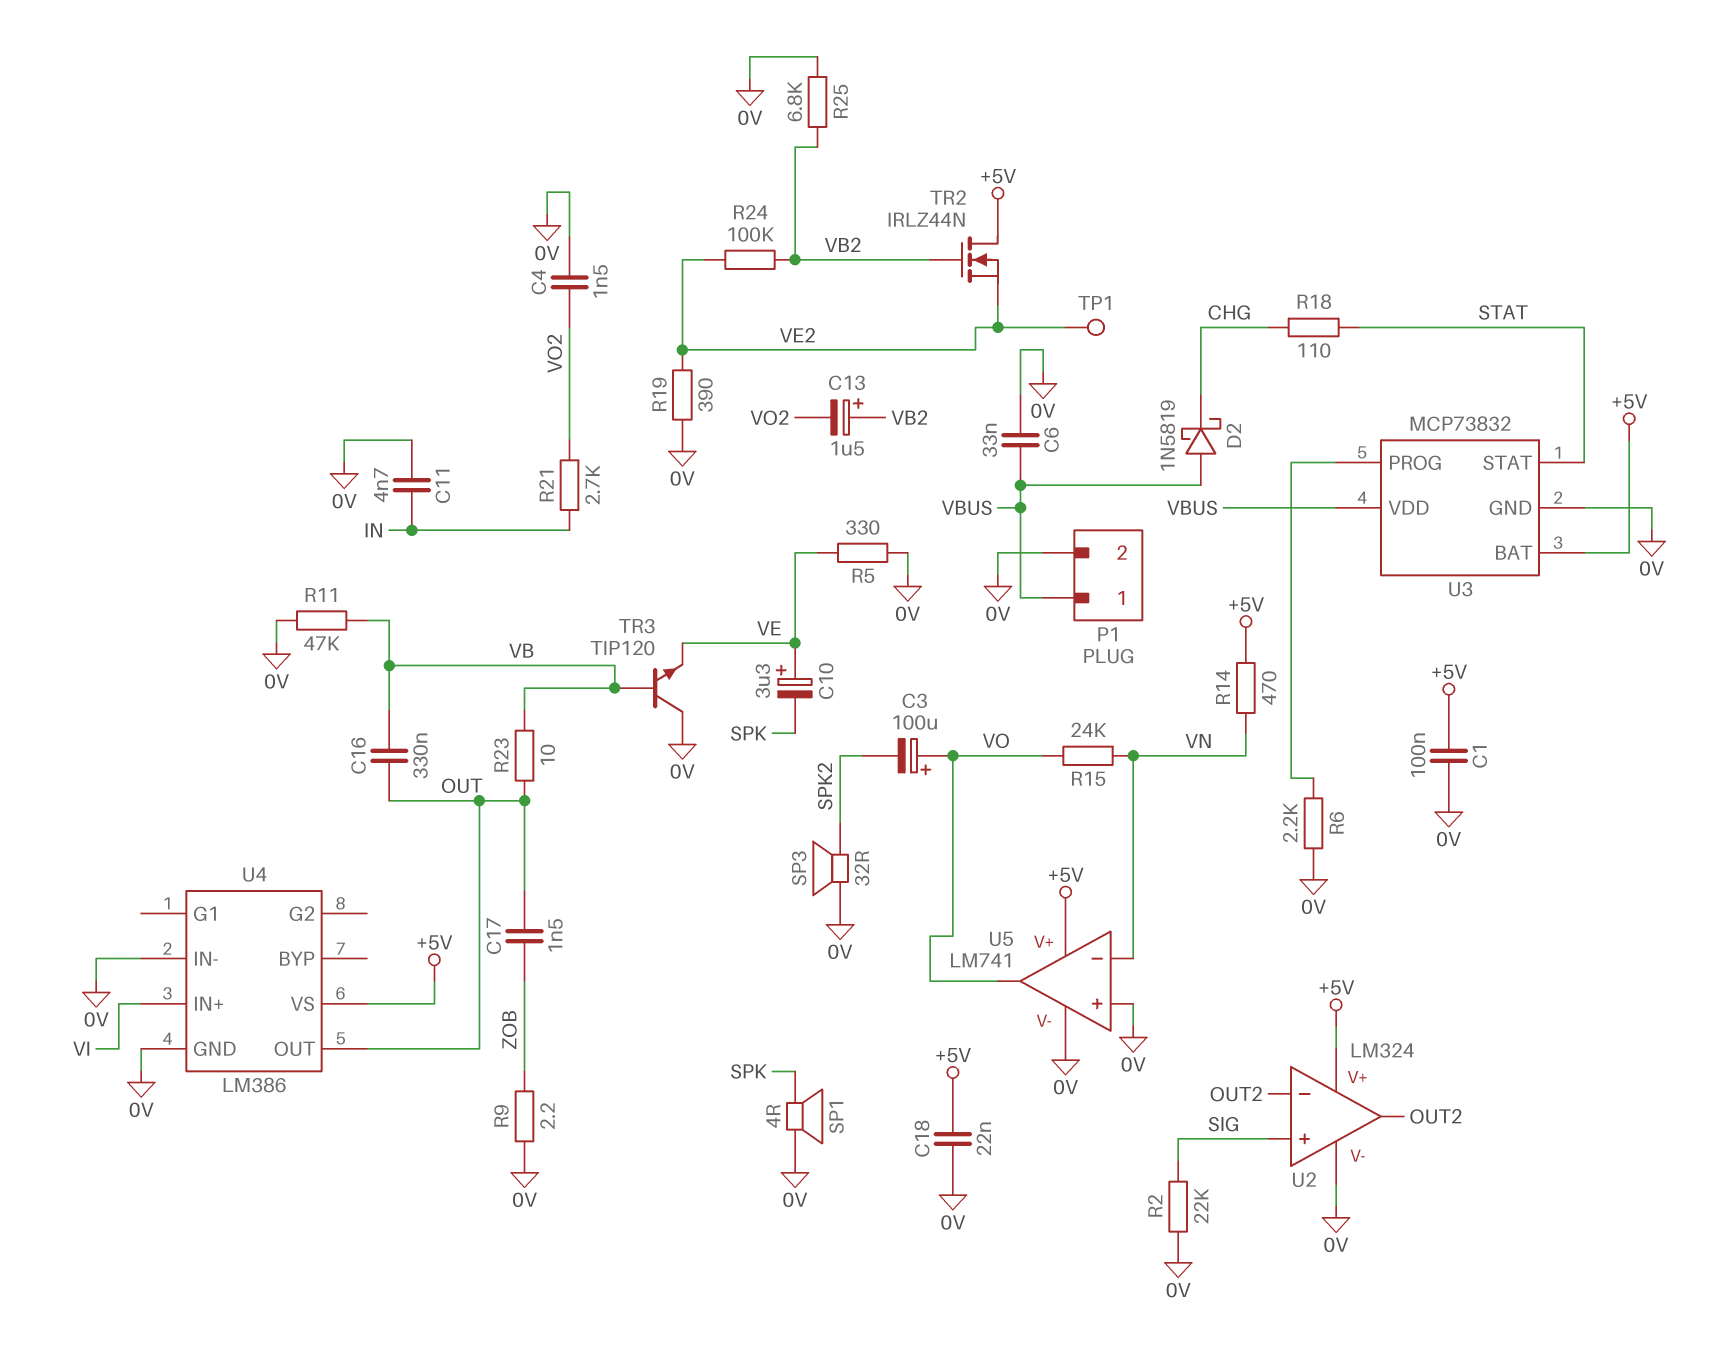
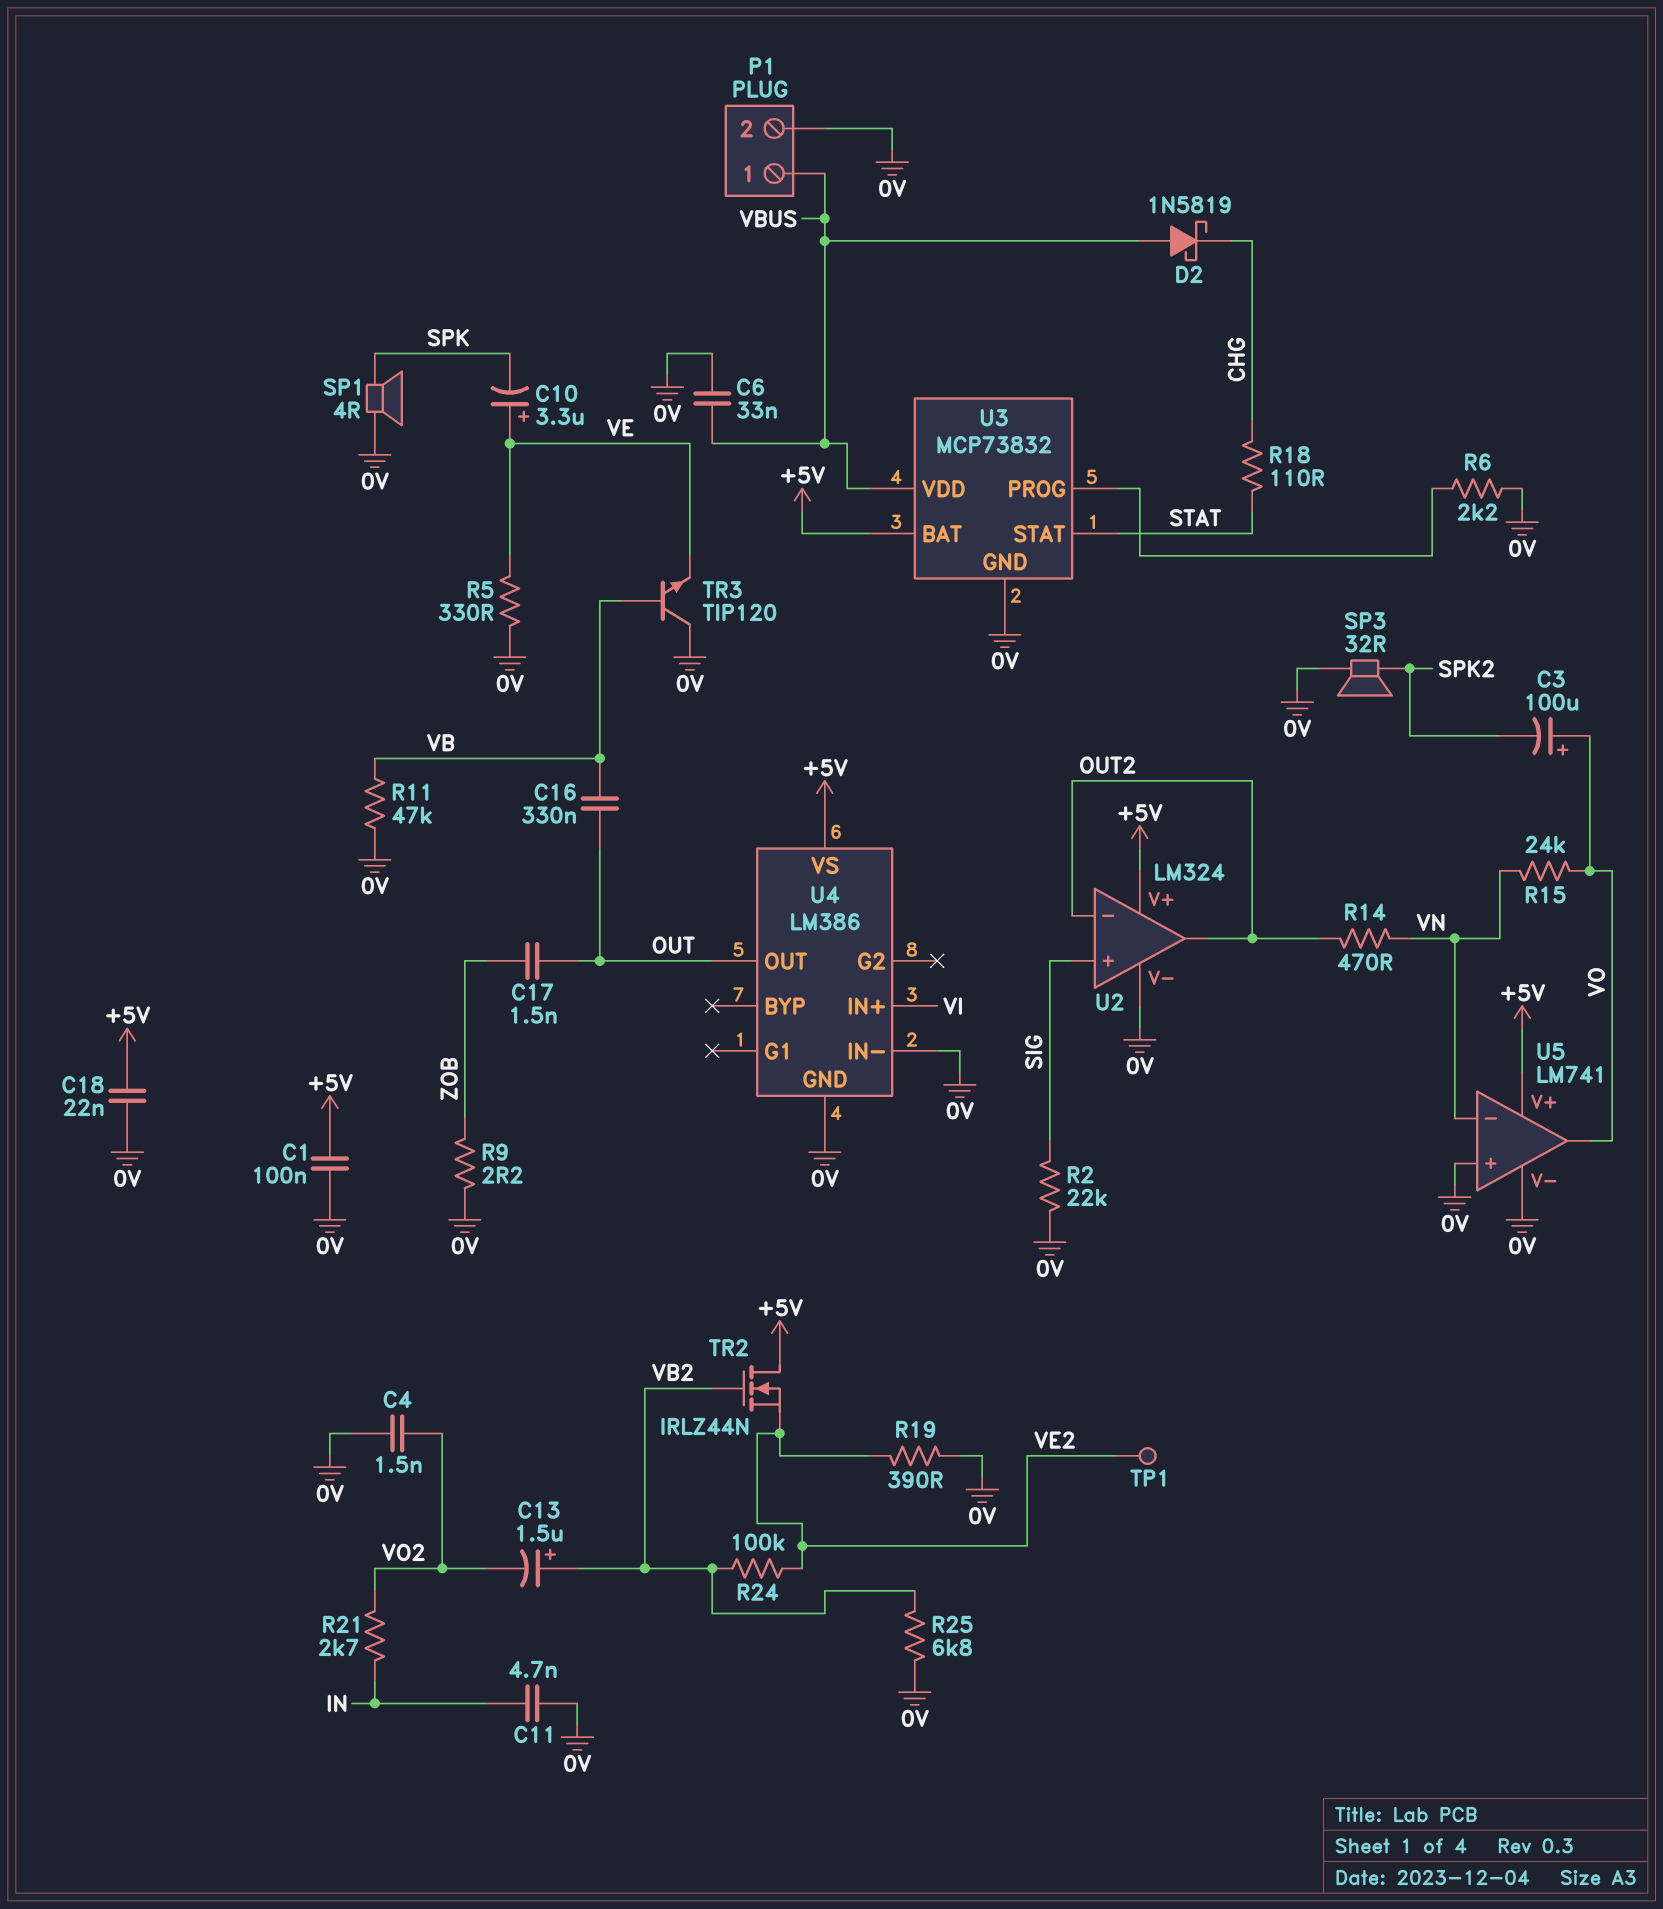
R14: 470 (+5V, VN) -> 470 (OUT2, VN)
R23: 10 (OUT, VB) -> none

